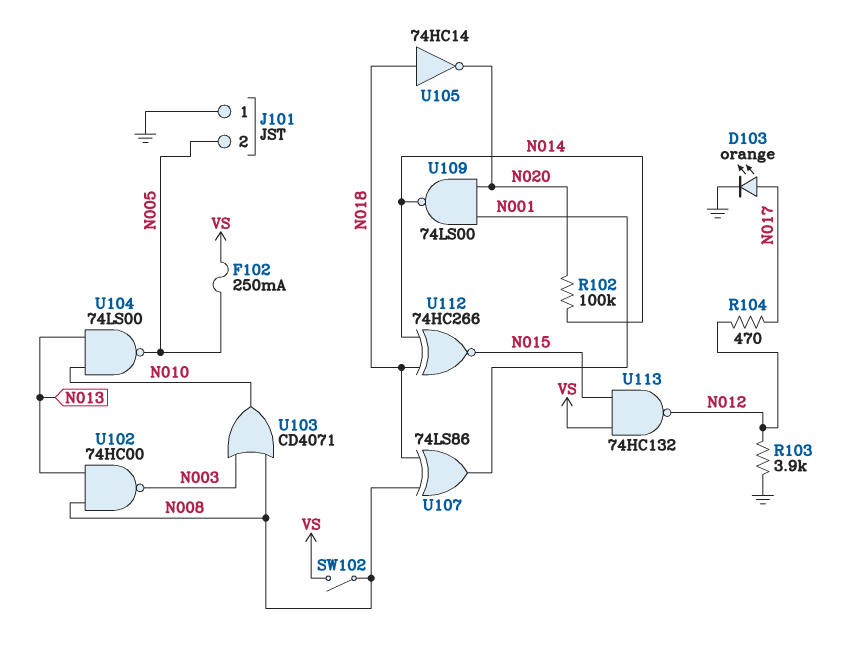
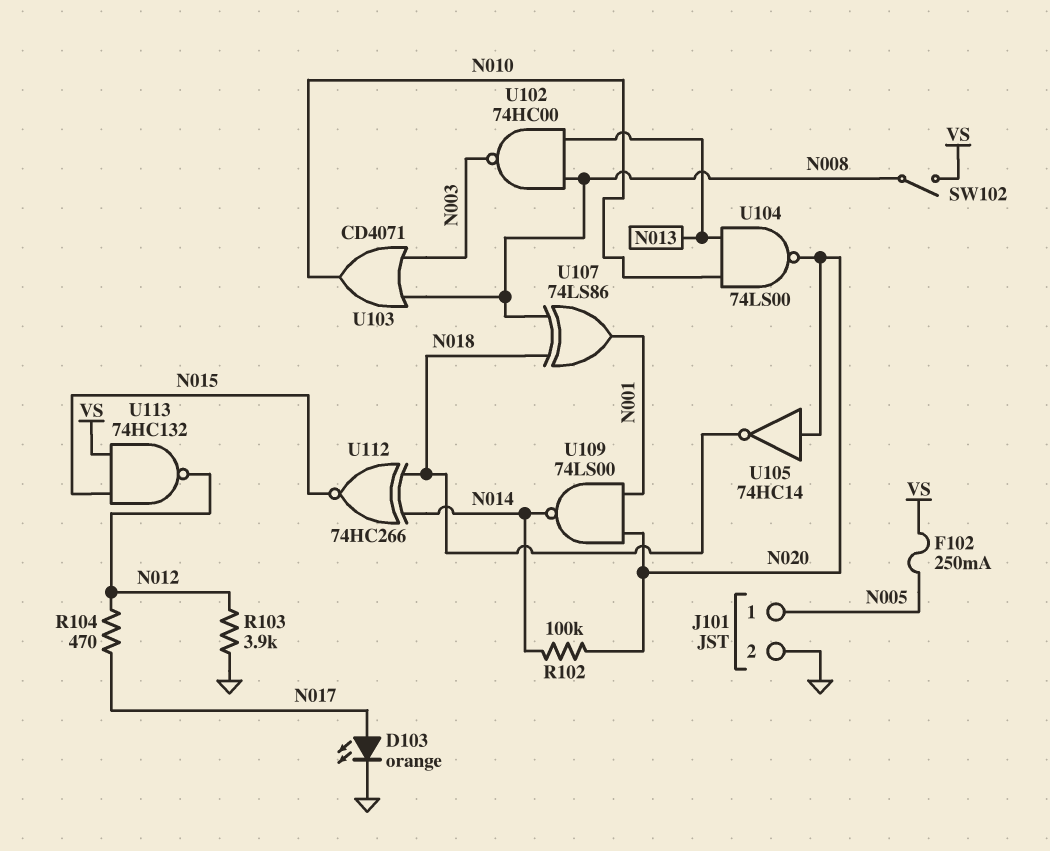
J101 pin 1: GND -> N005
J101 pin 2: N005 -> GND
U104: NAND 74LS00 (in N010, in N013, out N005) -> NAND 74LS00 (in N010, in N013, out N020)
U105: NOT 74HC14 (in N018, out N020) -> NOT 74HC14 (in N020, out N018)

